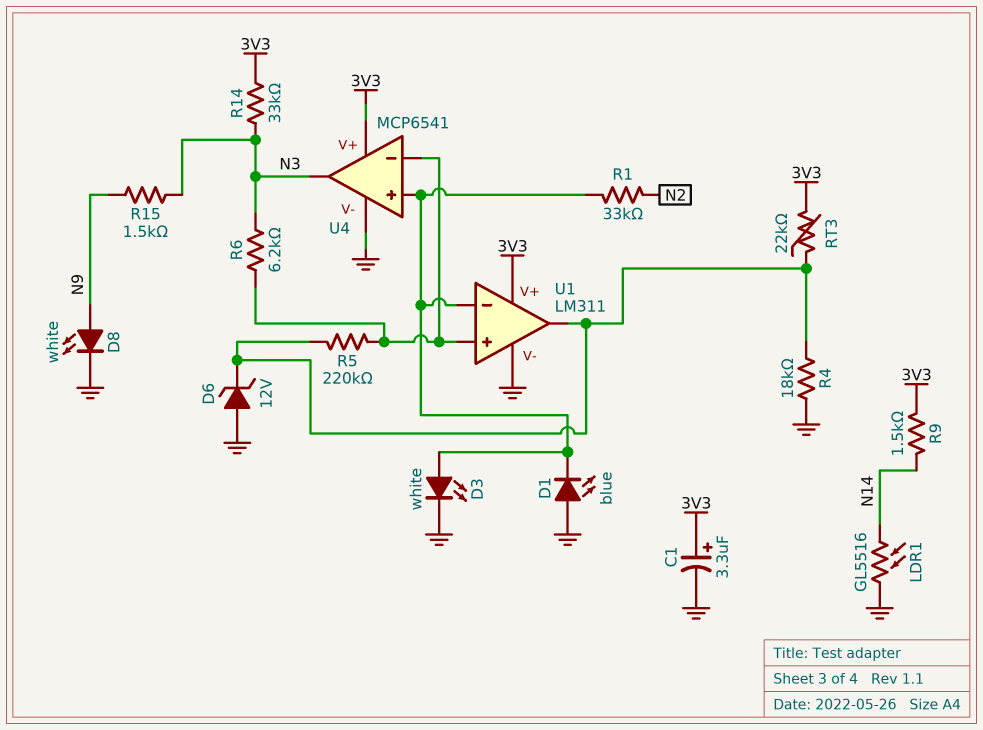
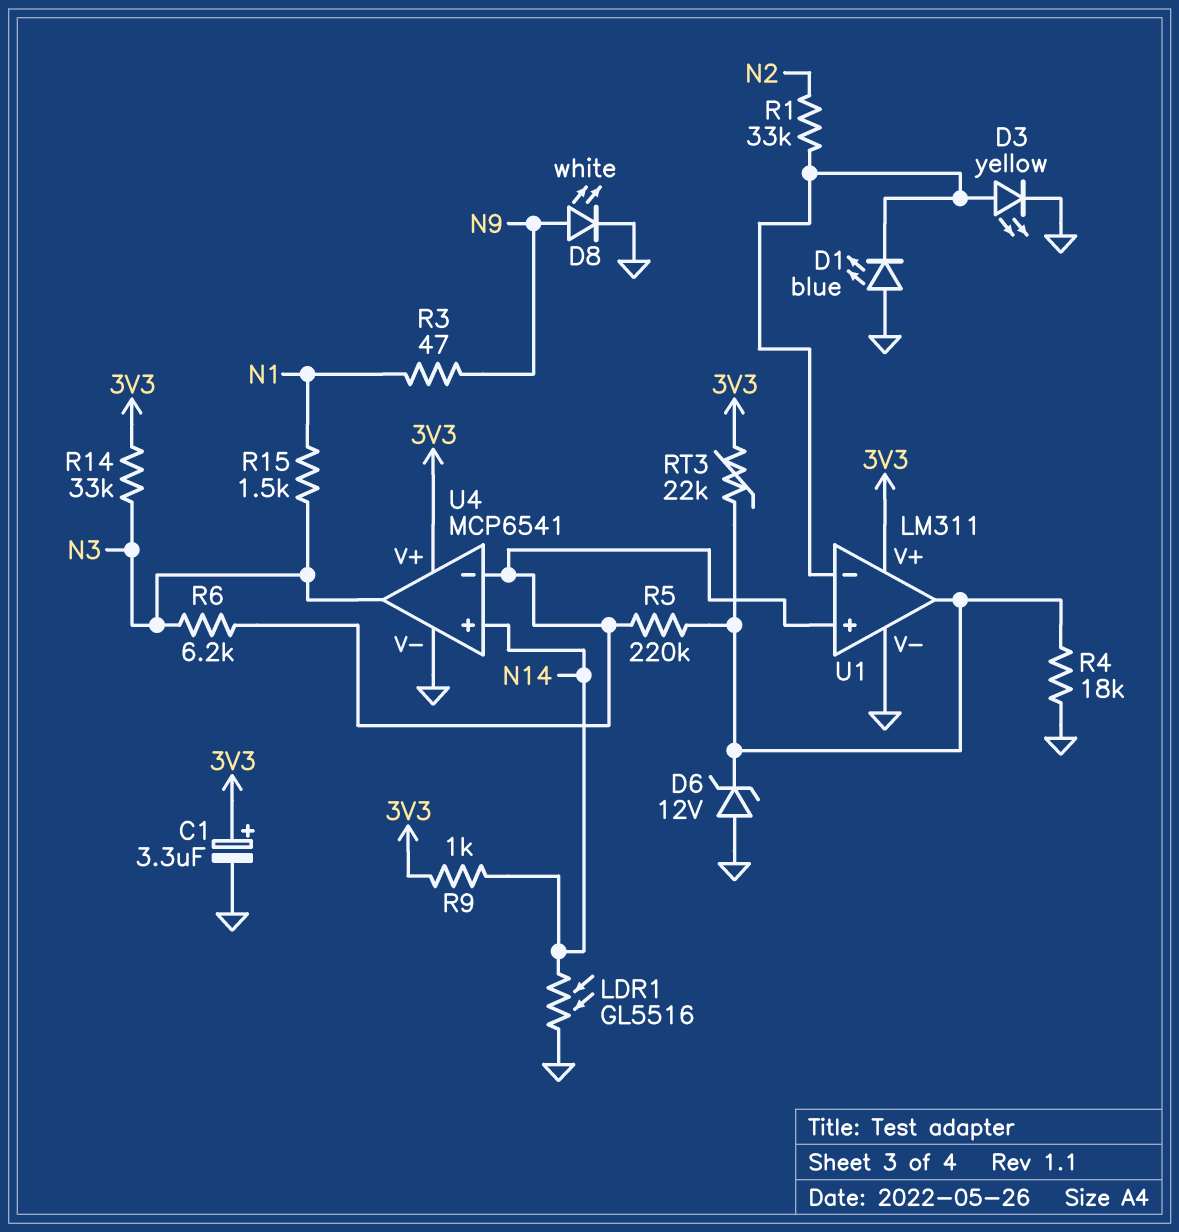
D3: LED white (A U1/in-, K GND) -> LED yellow (A U1/in-, K GND)
R3: none -> 47 (N1, N9)
R9: 1.5k (3V3, N14) -> 1k (3V3, N14)
R15: 1.5k (N3, N9) -> 1.5k (N1, N3)
U4 pin in+: U1/in- -> N14

